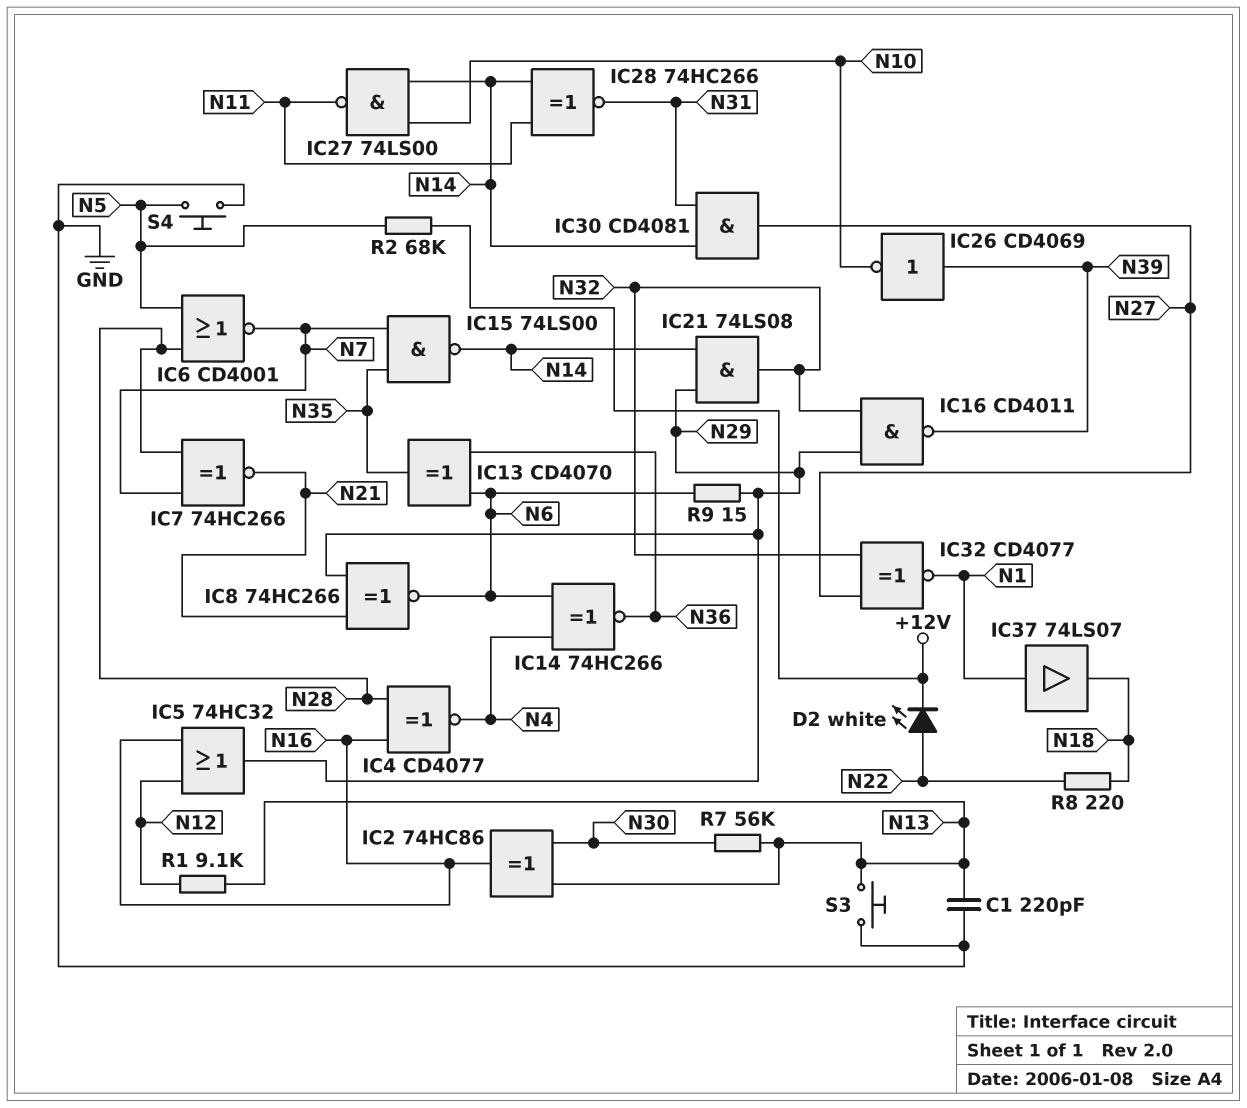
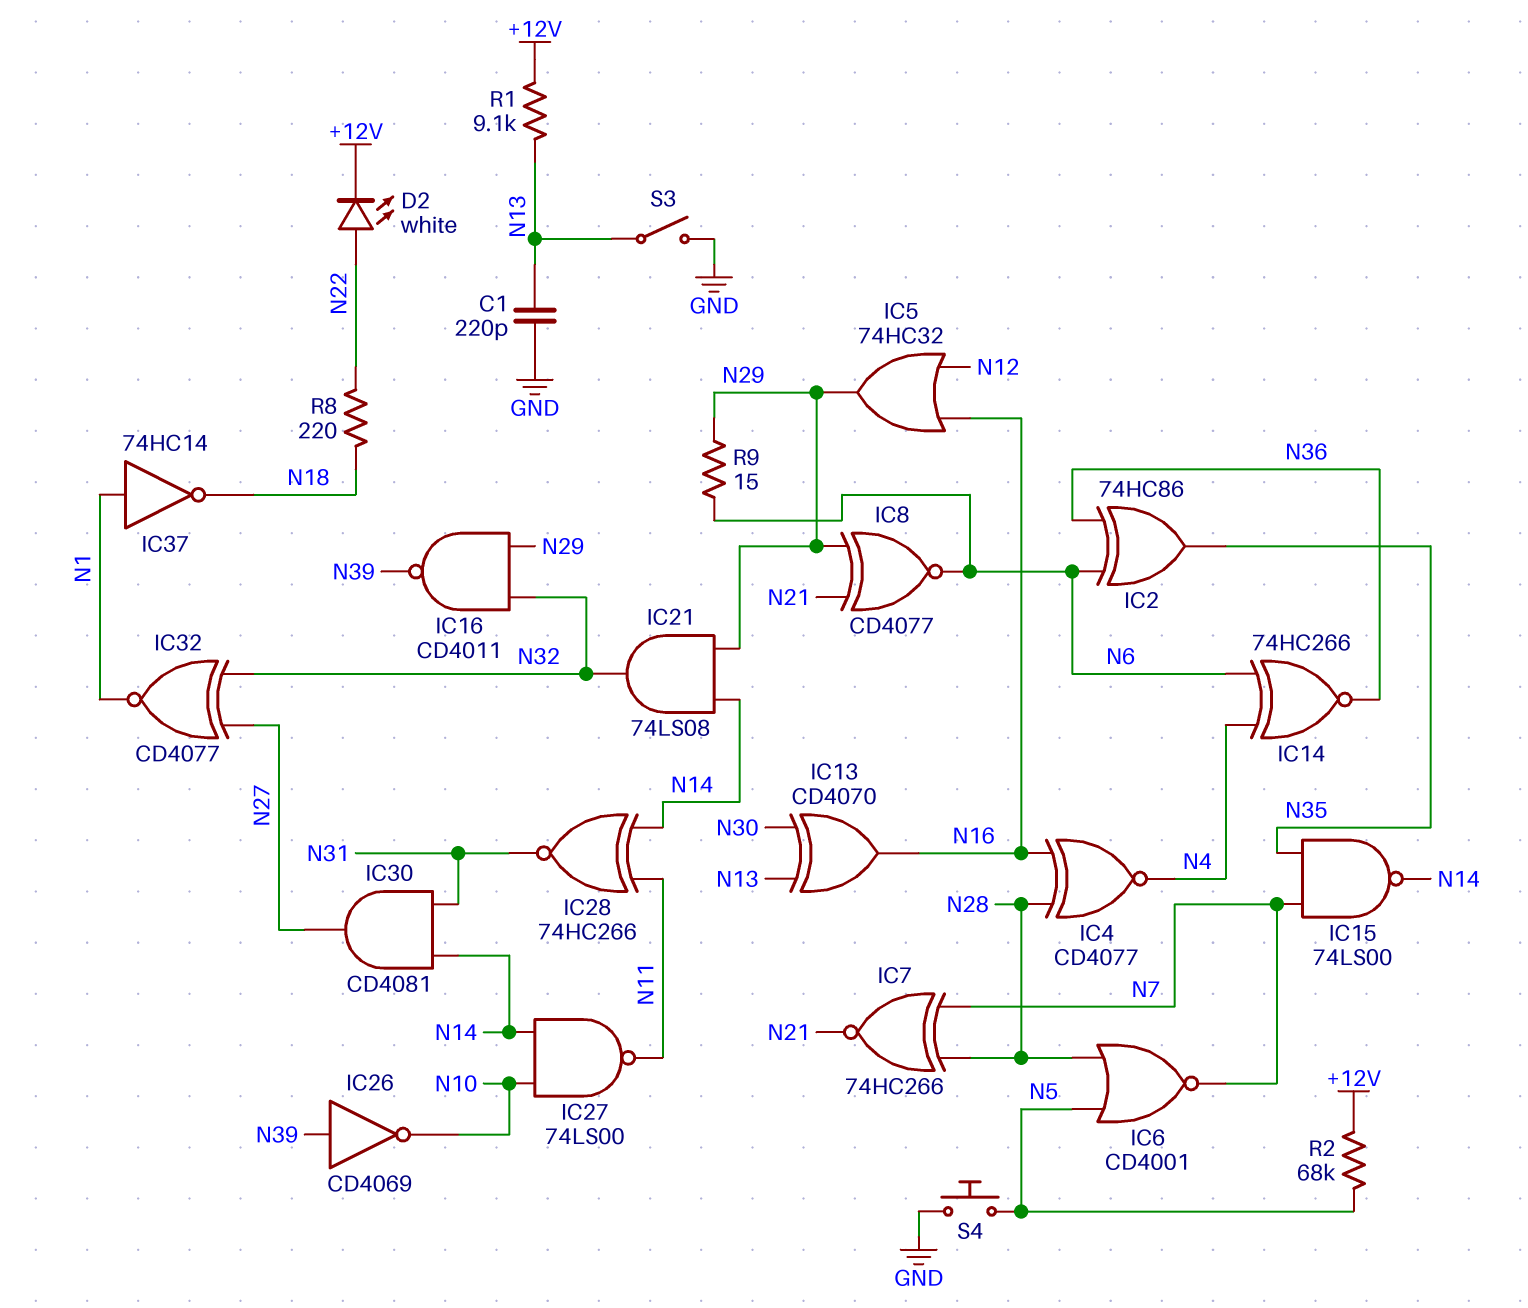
IC2: XOR 74HC86 (in N13, in N30, out N16) -> XOR 74HC86 (in N6, in N36, out N35)
IC8: XNOR 74HC266 (in N21, in N29, out N6) -> XNOR CD4077 (in N21, in N29, out N6)
IC13: XOR CD4070 (in N6, in N36, out N35) -> XOR CD4070 (in N13, in N30, out N16)
IC37: buffer 74LS07 (in N1, out N18) -> NOT 74HC14 (in N1, out N18)
R1: 9.1k (N12, N13) -> 9.1k (+12V, N13)
R7: 56k (N13, N30) -> none
S3: button (GND, N13) -> switch (GND, N13)

